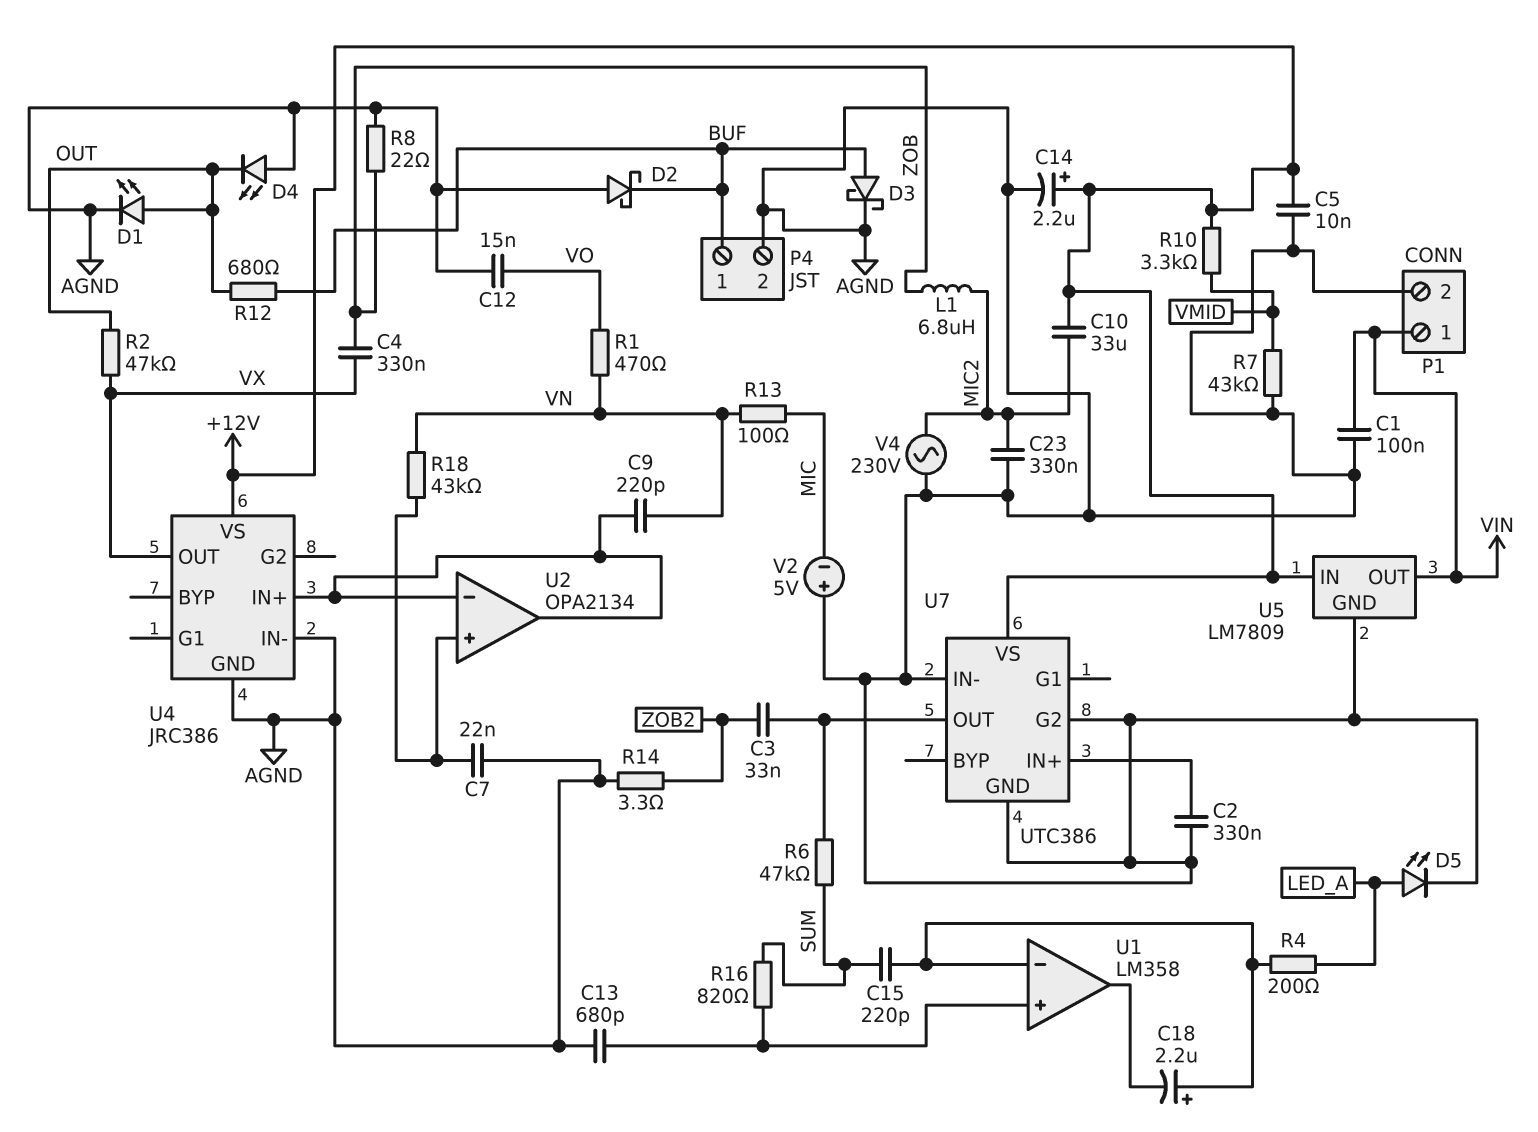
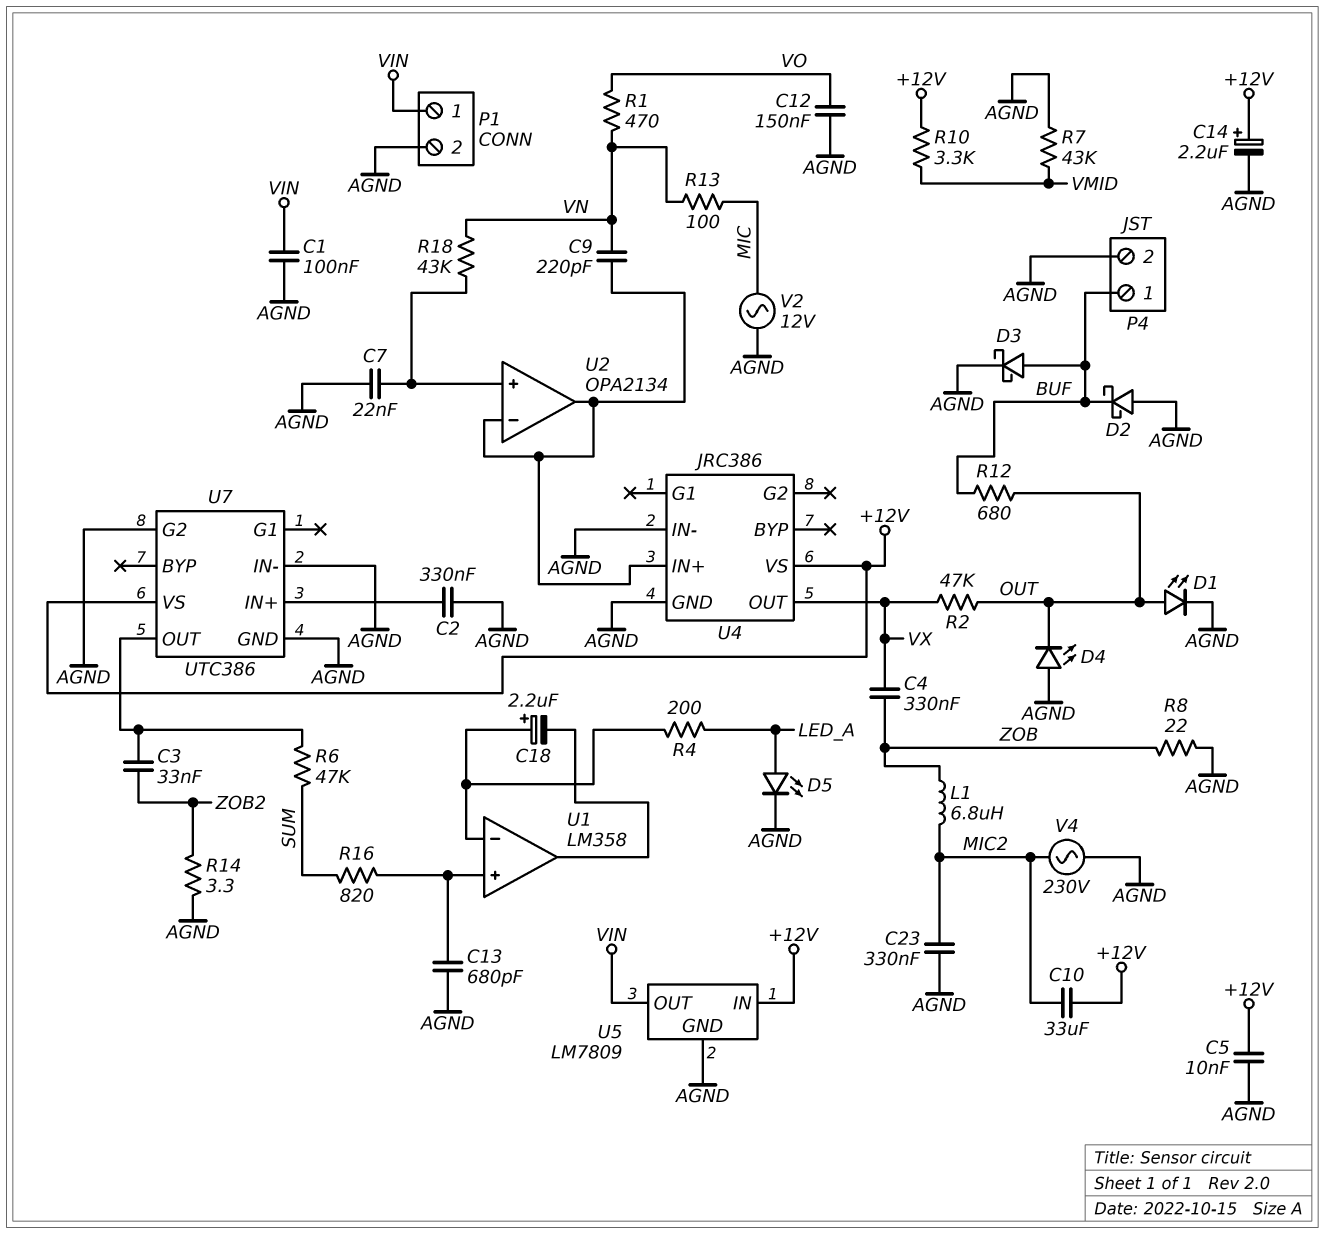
C12: 15nF (AGND, VO) -> 150nF (AGND, VO)
C15: 220pF (SUM, U1/in-) -> none
V2: 5V (plus AGND, minus MIC) -> AC 12V (AGND, MIC)

